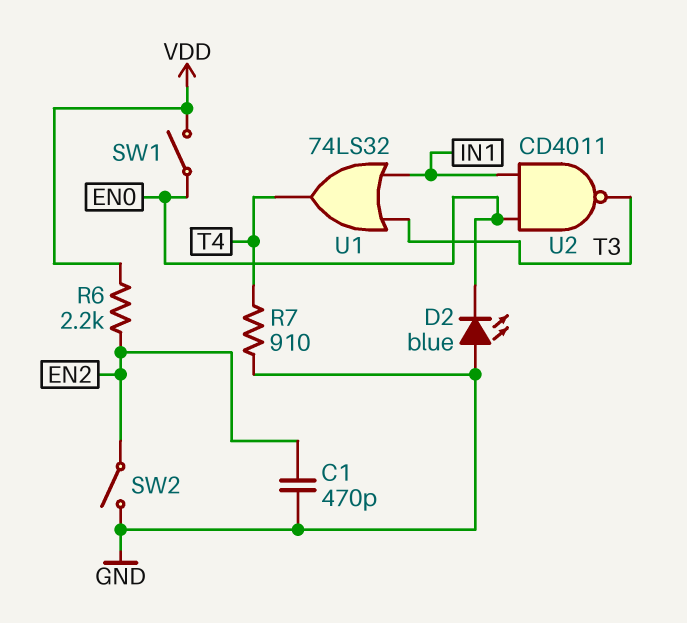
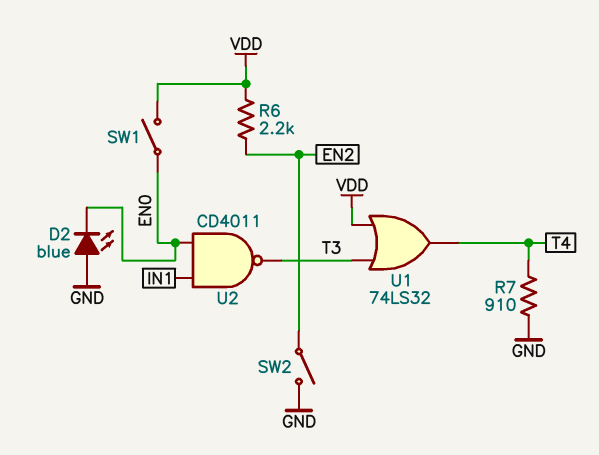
C1: 470pF (EN2, GND) -> none
U1: OR 74LS32 (in IN1, in T3, out T4) -> OR 74LS32 (in T3, in VDD, out T4)

